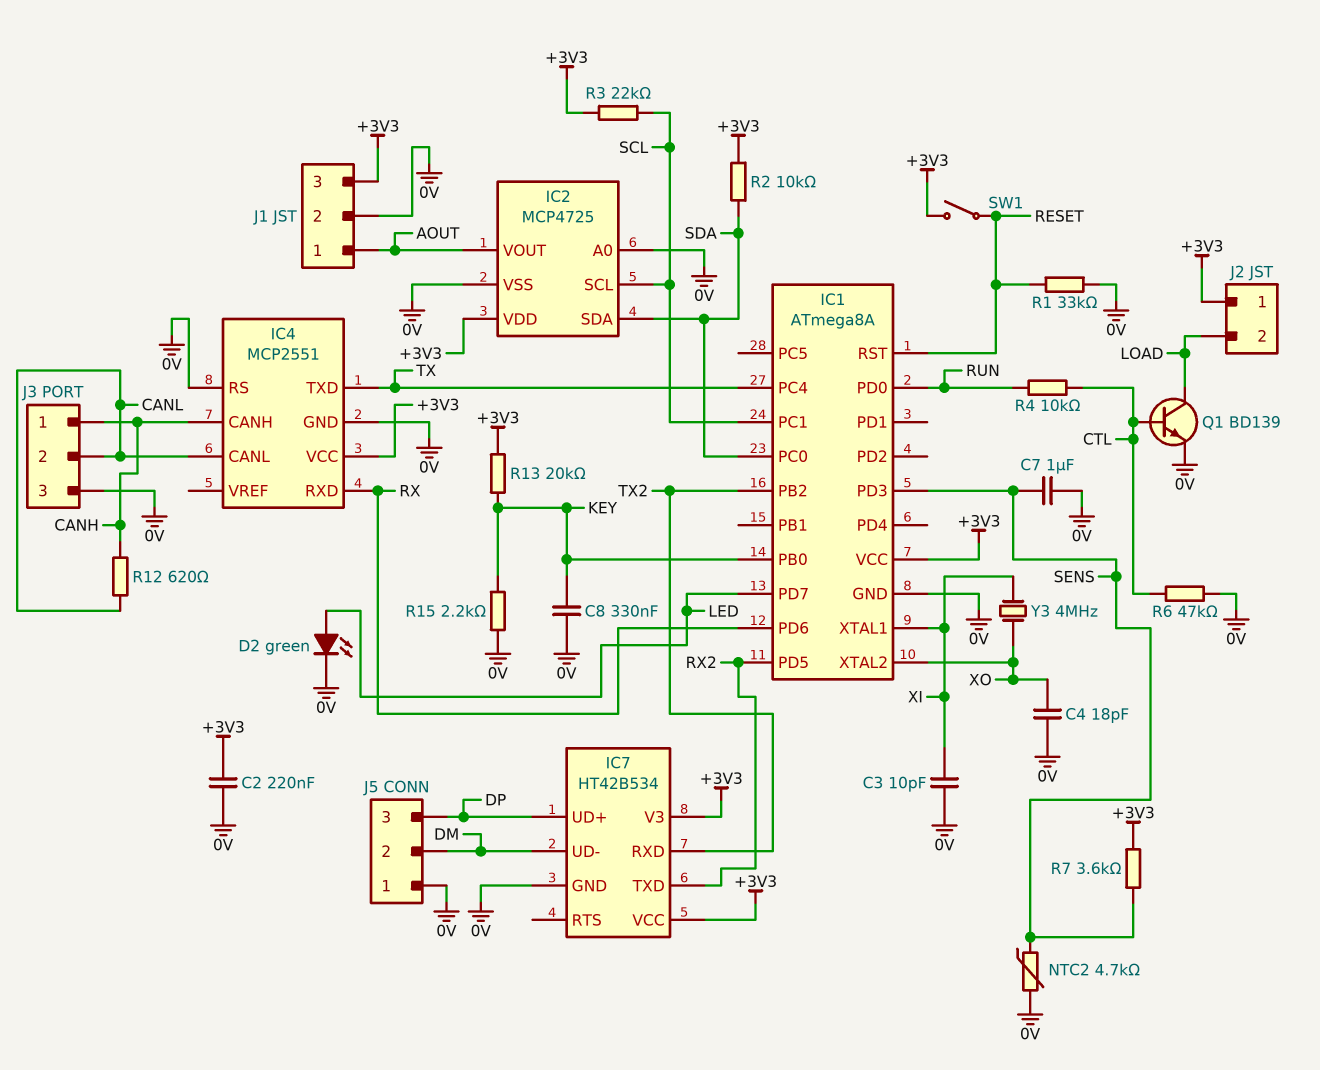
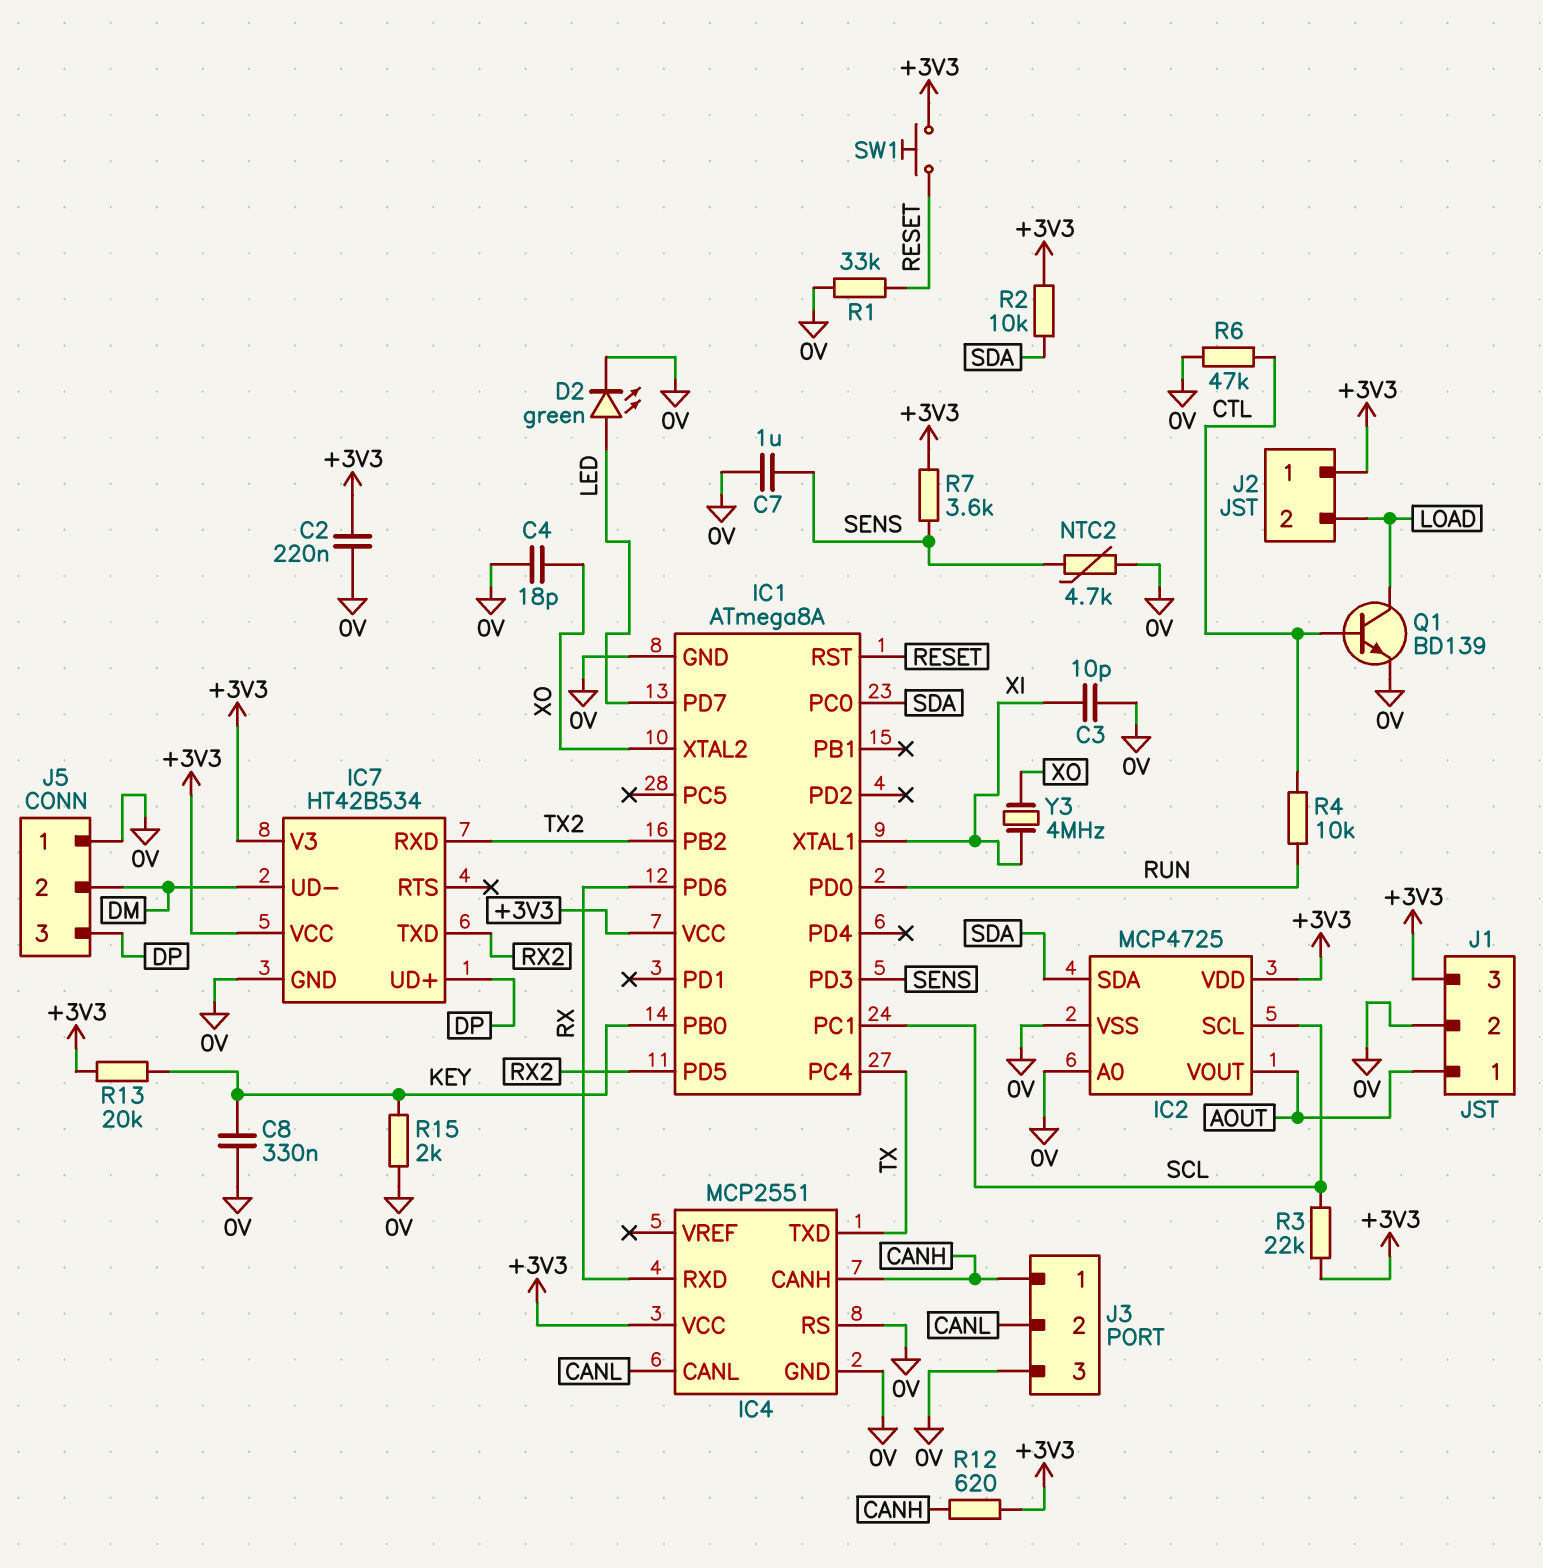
R12: 620 (CANH, CANL) -> 620 (+3V3, CANH)
R15: 2.2k (0V, KEY) -> 2k (0V, KEY)
SW1: switch (+3V3, RESET) -> button (+3V3, RESET)

